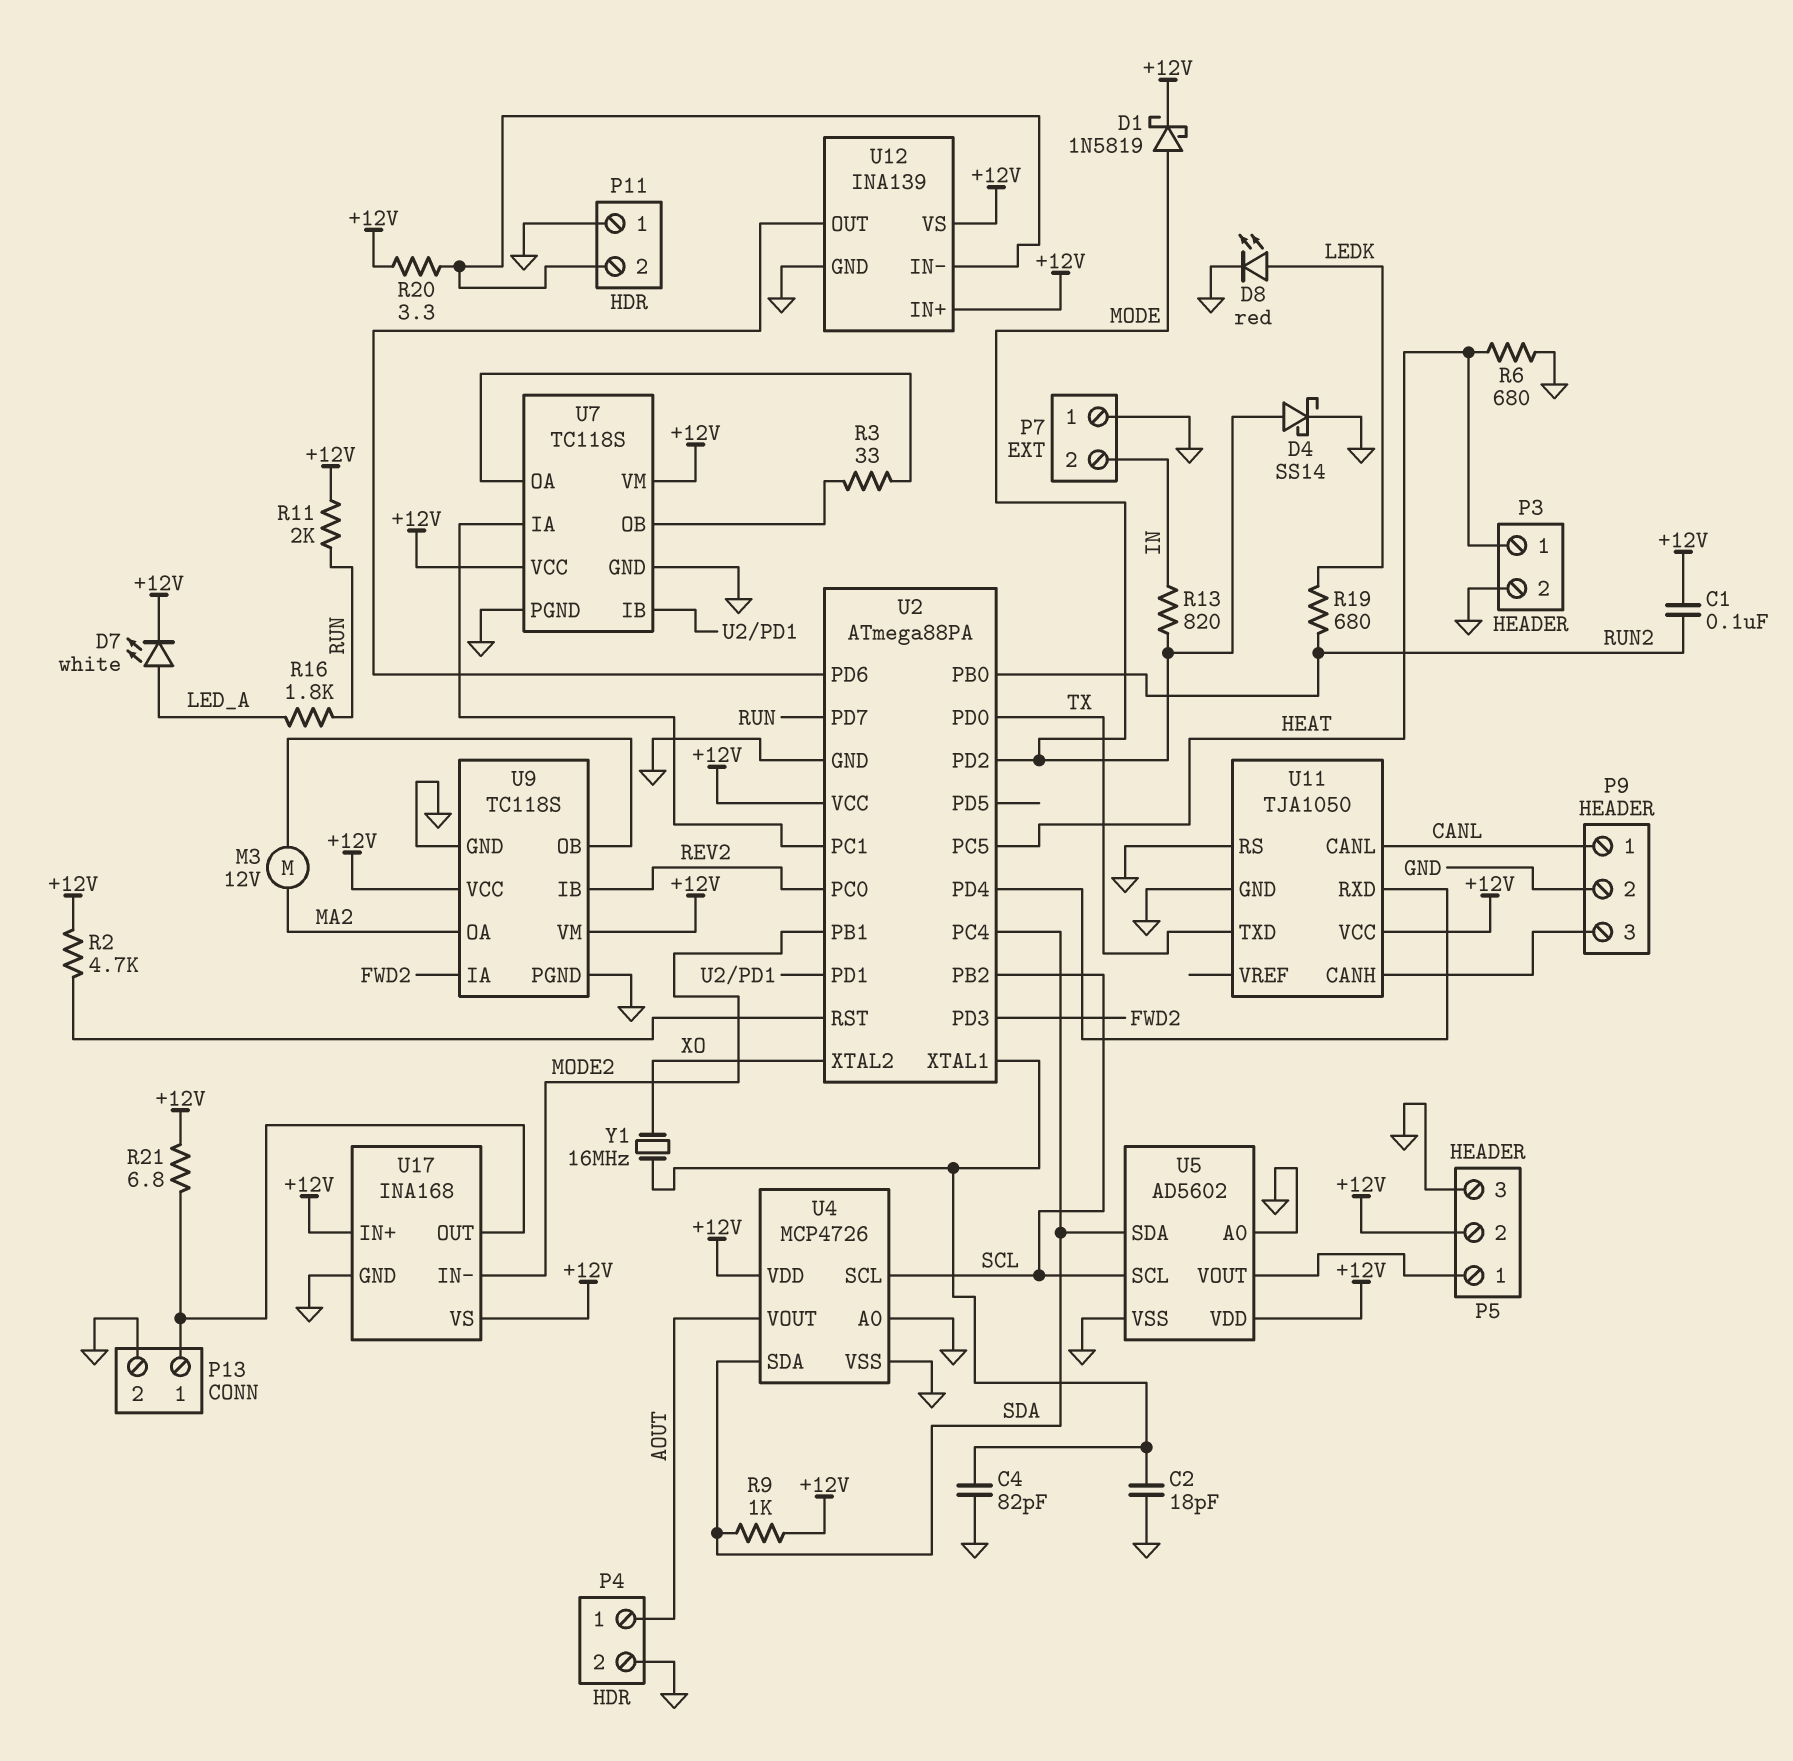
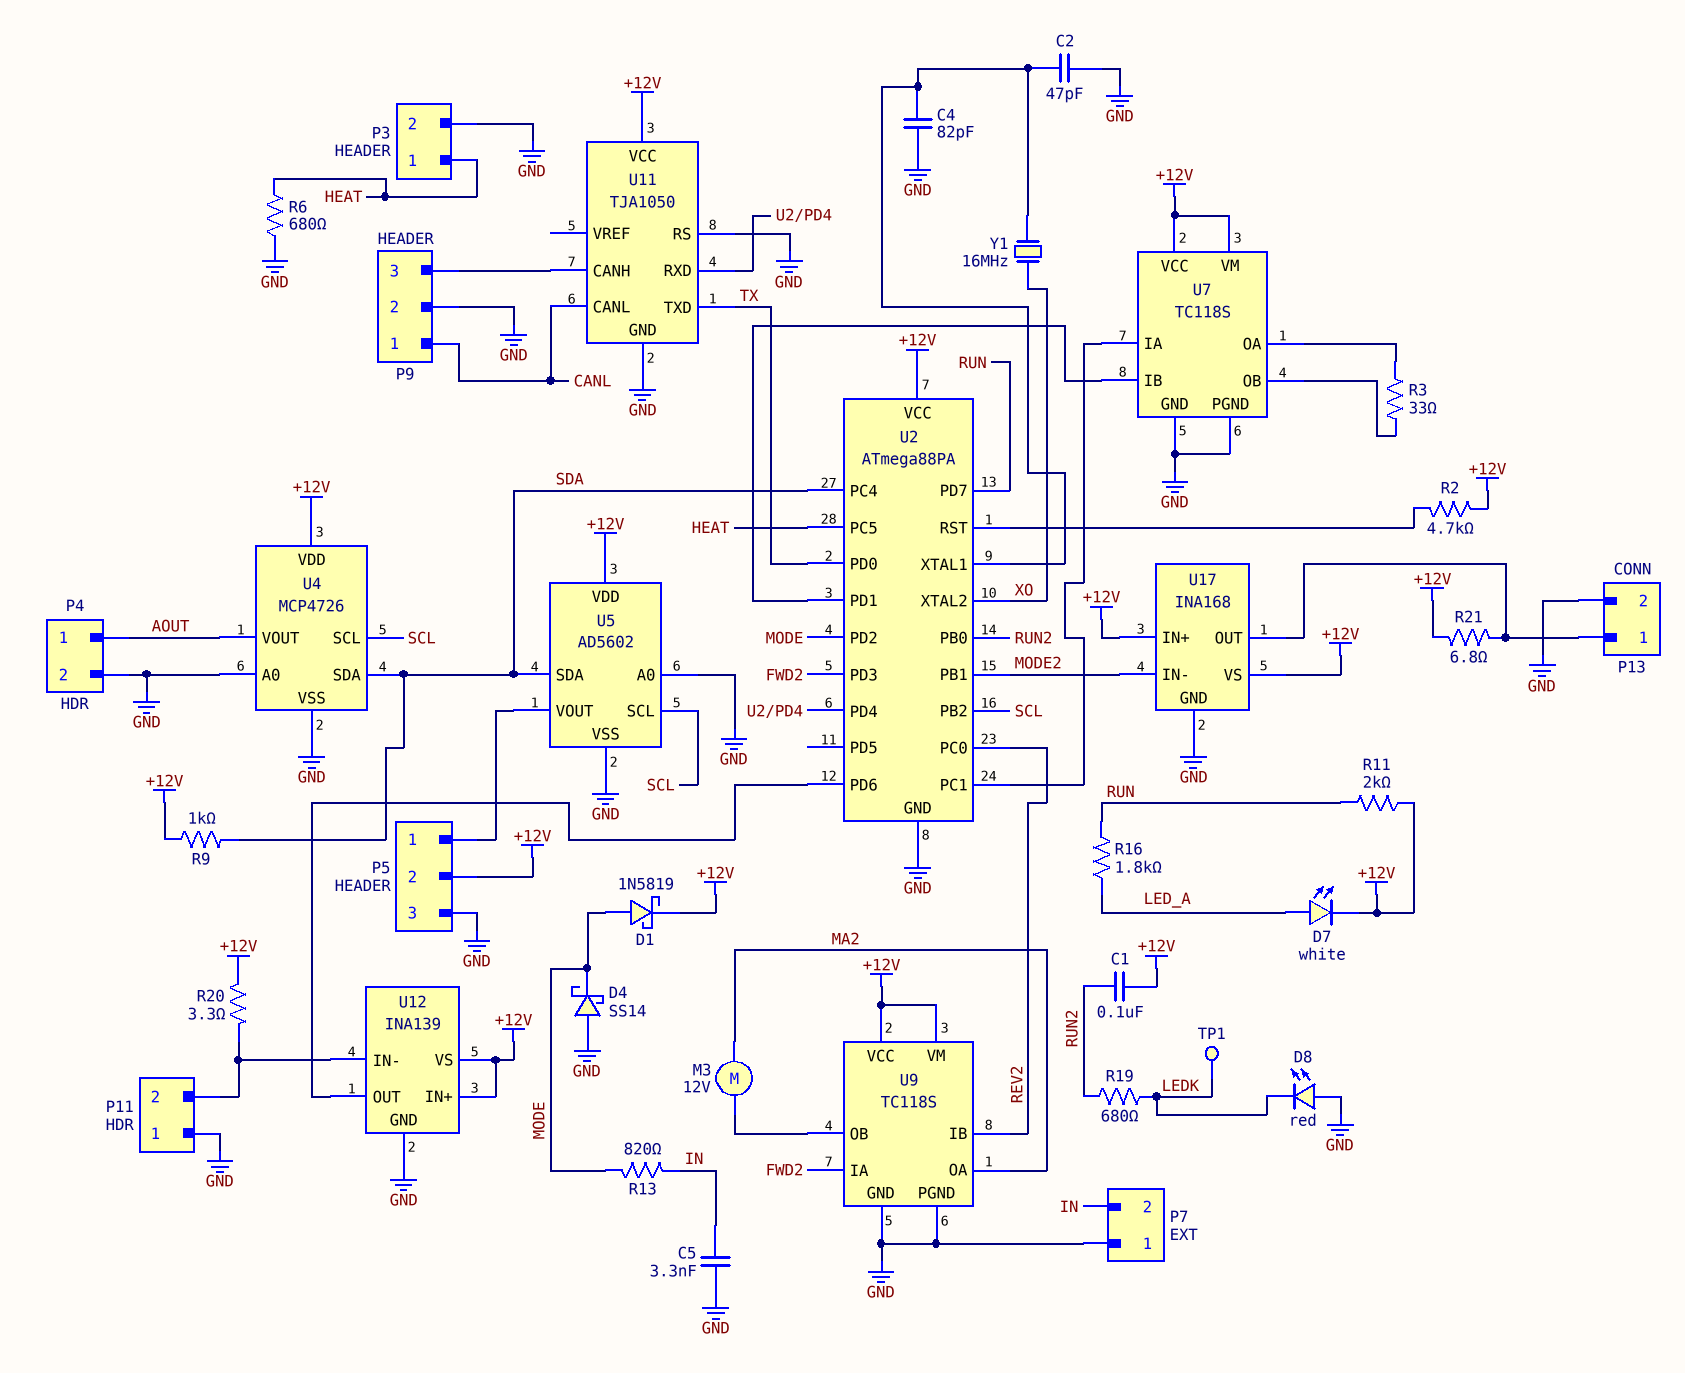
C2: 18pF (GND, U2/XTAL1) -> 47pF (GND, U2/XTAL1)
C5: none -> 3.3nF (GND, IN)
D4: schottky SS14 (A MODE, K GND) -> schottky SS14 (A GND, K MODE)
D8: LED red (A LEDK, K GND) -> LED red (A GND, K LEDK)
TP1: none -> test point (LEDK)

